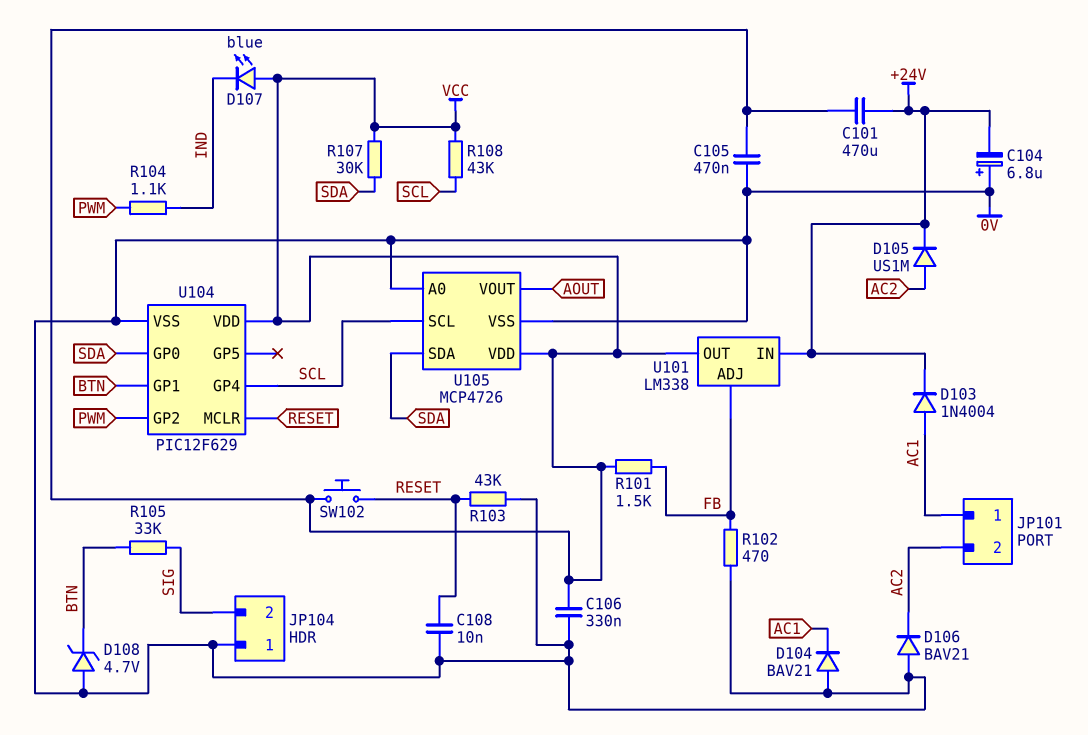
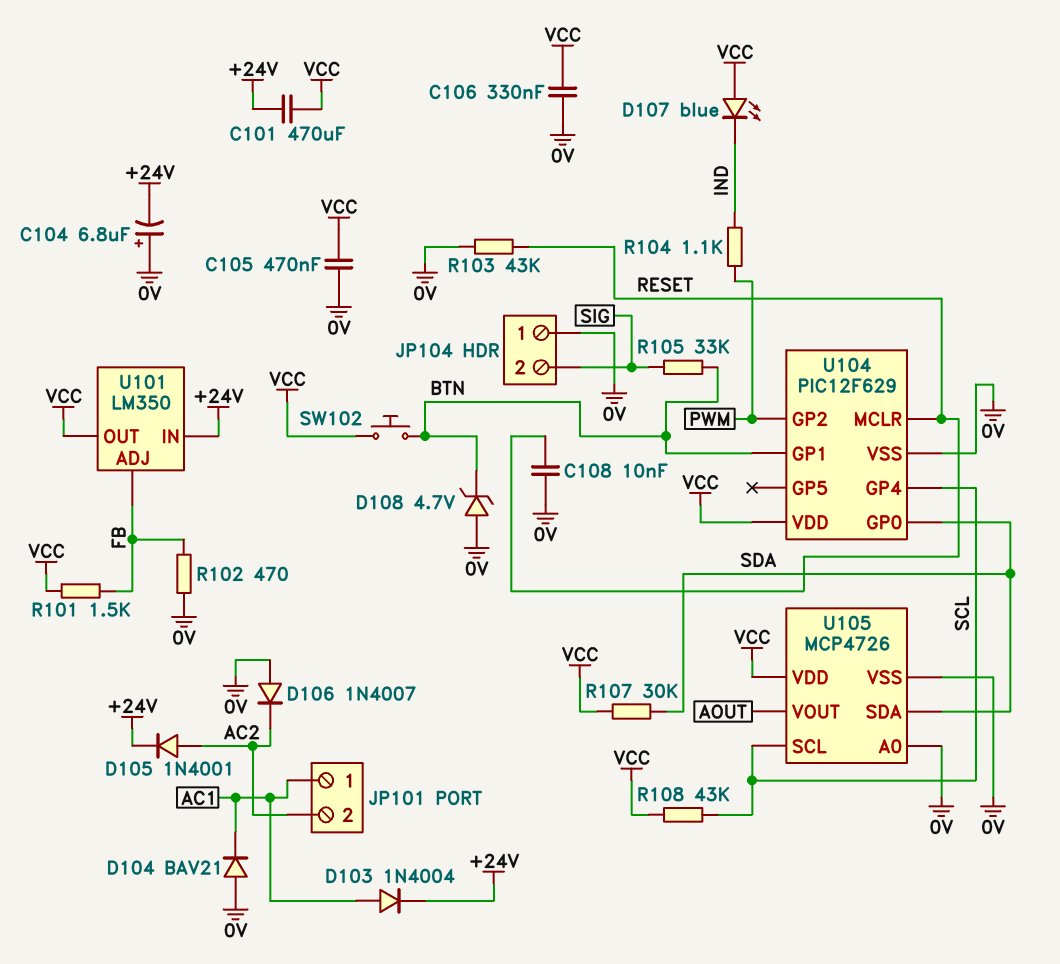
D105: diode US1M (A AC2, K +24V) -> diode 1N4001 (A AC2, K +24V)
D106: diode BAV21 (A 0V, K AC2) -> diode 1N4007 (A 0V, K AC2)
SW102: button (RESET, VCC) -> button (BTN, VCC)
U101: LM338 -> LM350

